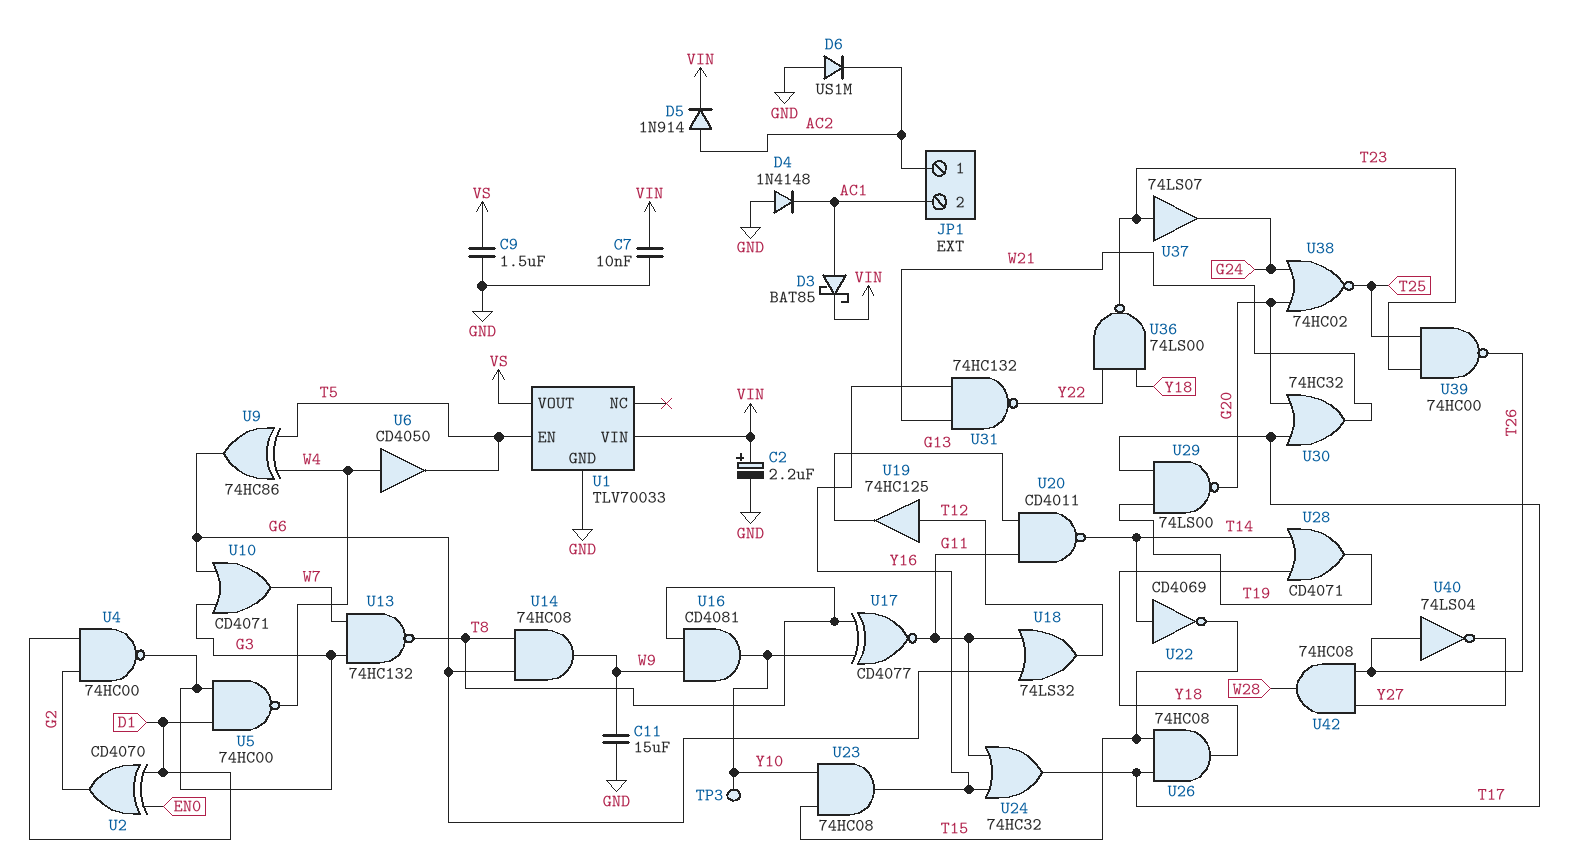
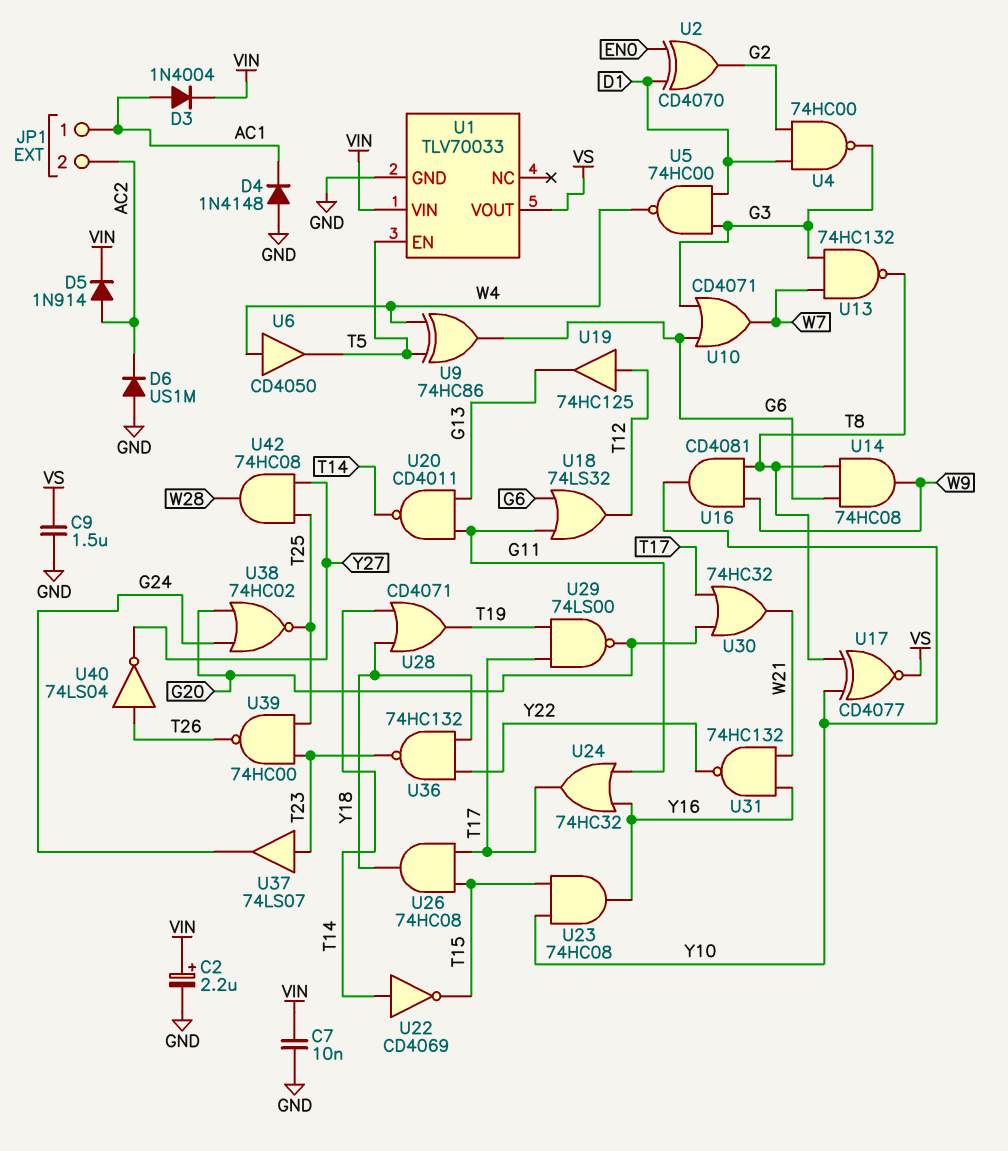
C11: 15uF (GND, W9) -> none
D3: schottky BAT85 (A AC1, K VIN) -> diode 1N4004 (A AC1, K VIN)
JP1 pin 1: AC2 -> AC1
JP1 pin 2: AC1 -> AC2
TP3: test point (Y10) -> none
U17: XNOR CD4077 (in T8, in Y10, out G11) -> XNOR CD4077 (in T8, in Y10, out VS)
U36: NAND 74LS00 (in Y18, in Y22, out T23) -> NAND 74HC132 (in Y18, in Y22, out T23)
U42: AND 74HC08 (in T26, in Y27, out W28) -> AND 74HC08 (in T25, in Y27, out W28)

